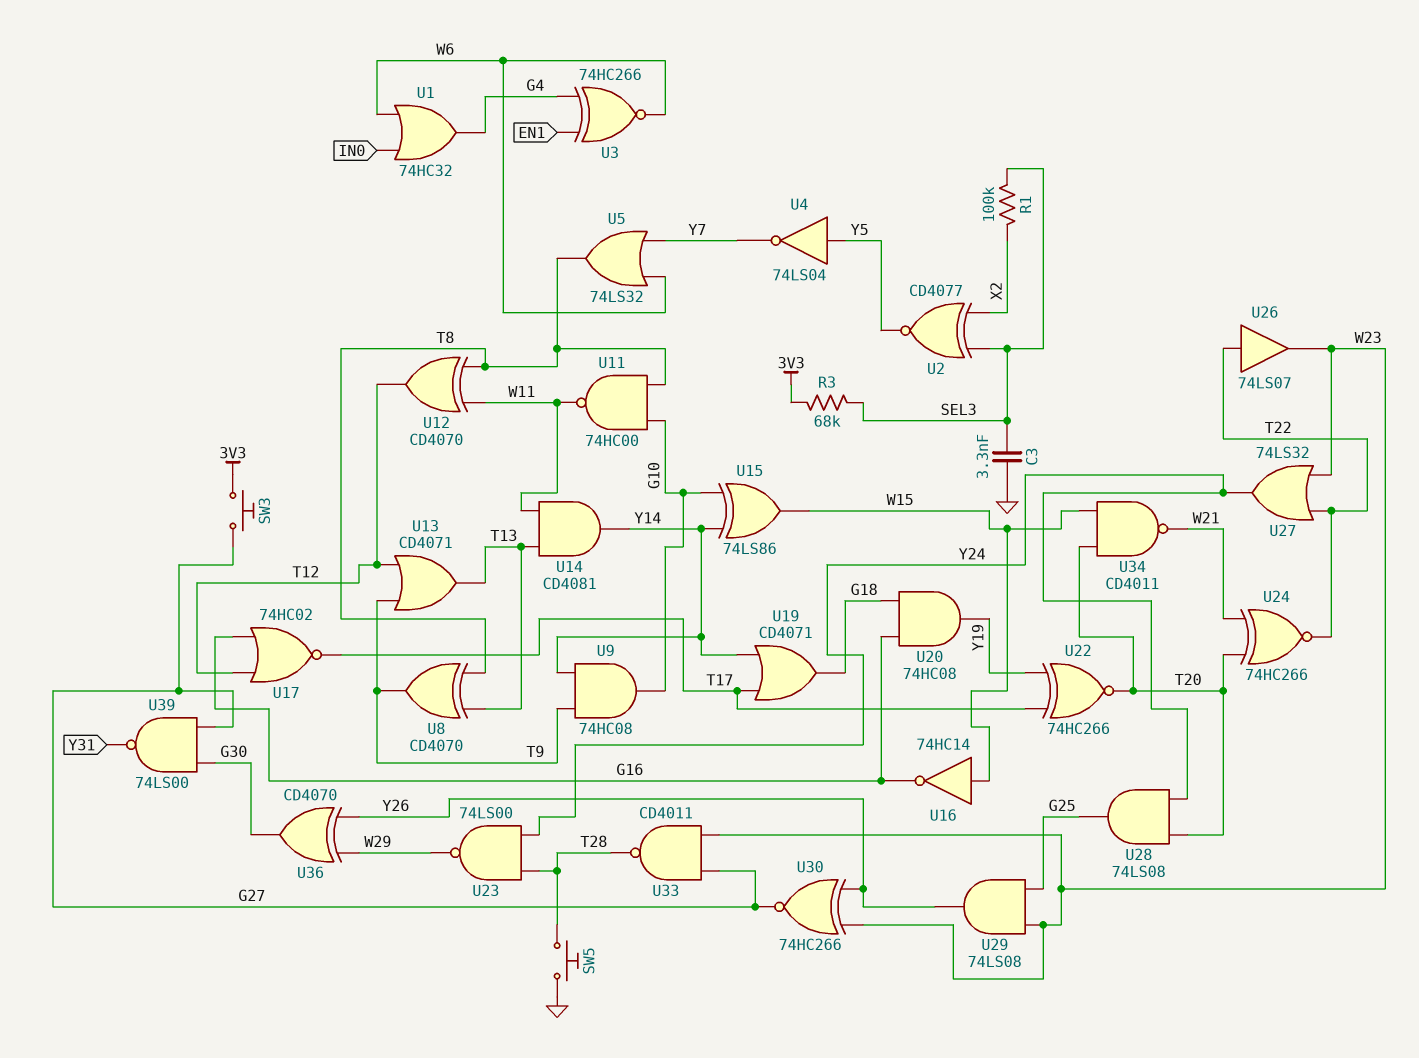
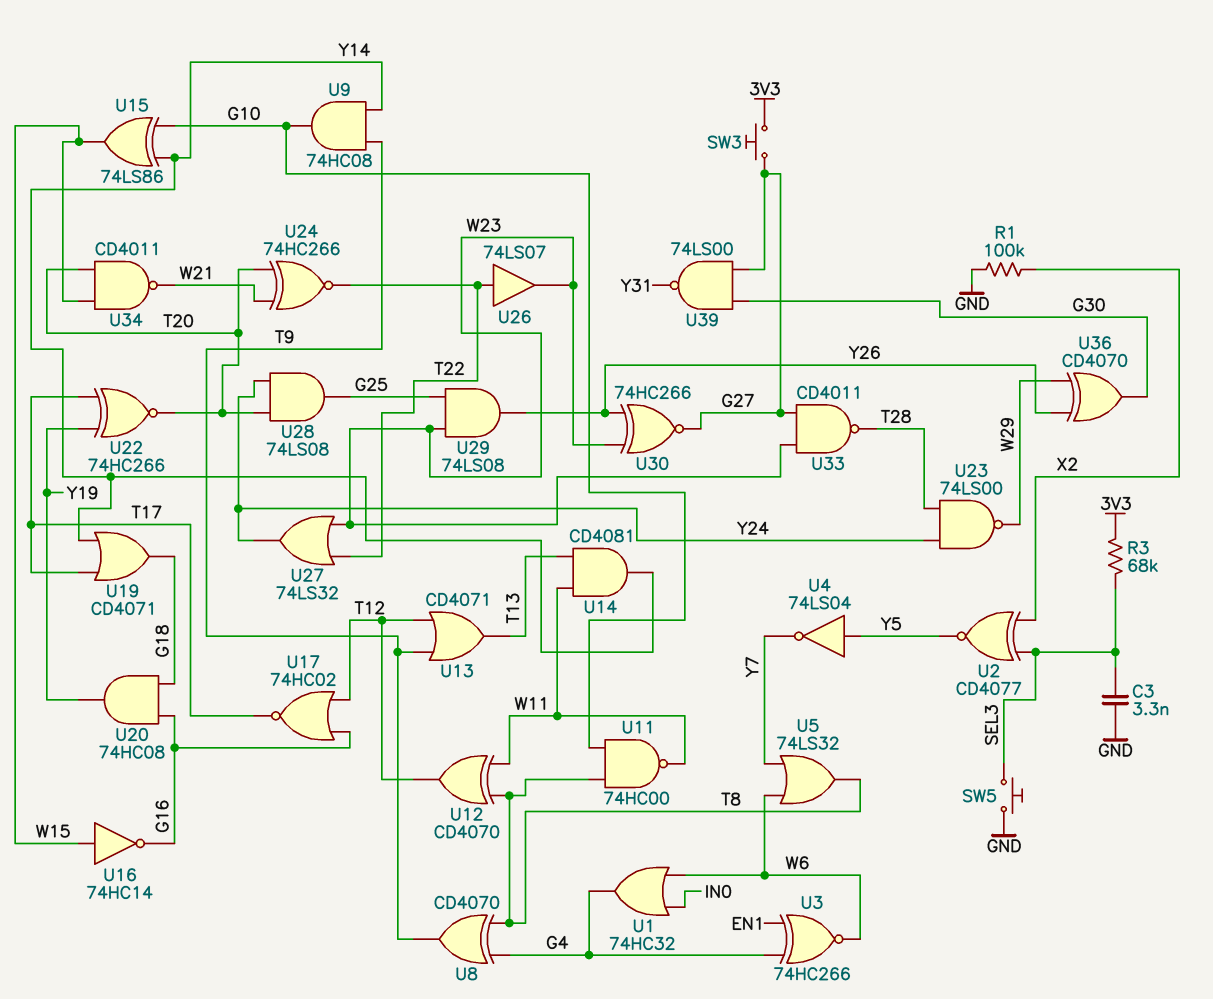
R1: 100k (SEL3, X2) -> 100k (GND, X2)
SW5: button (GND, T28) -> button (GND, SEL3)
U8: XOR CD4070 (in T8, in T13, out T9) -> XOR CD4070 (in G4, in T8, out T9)

